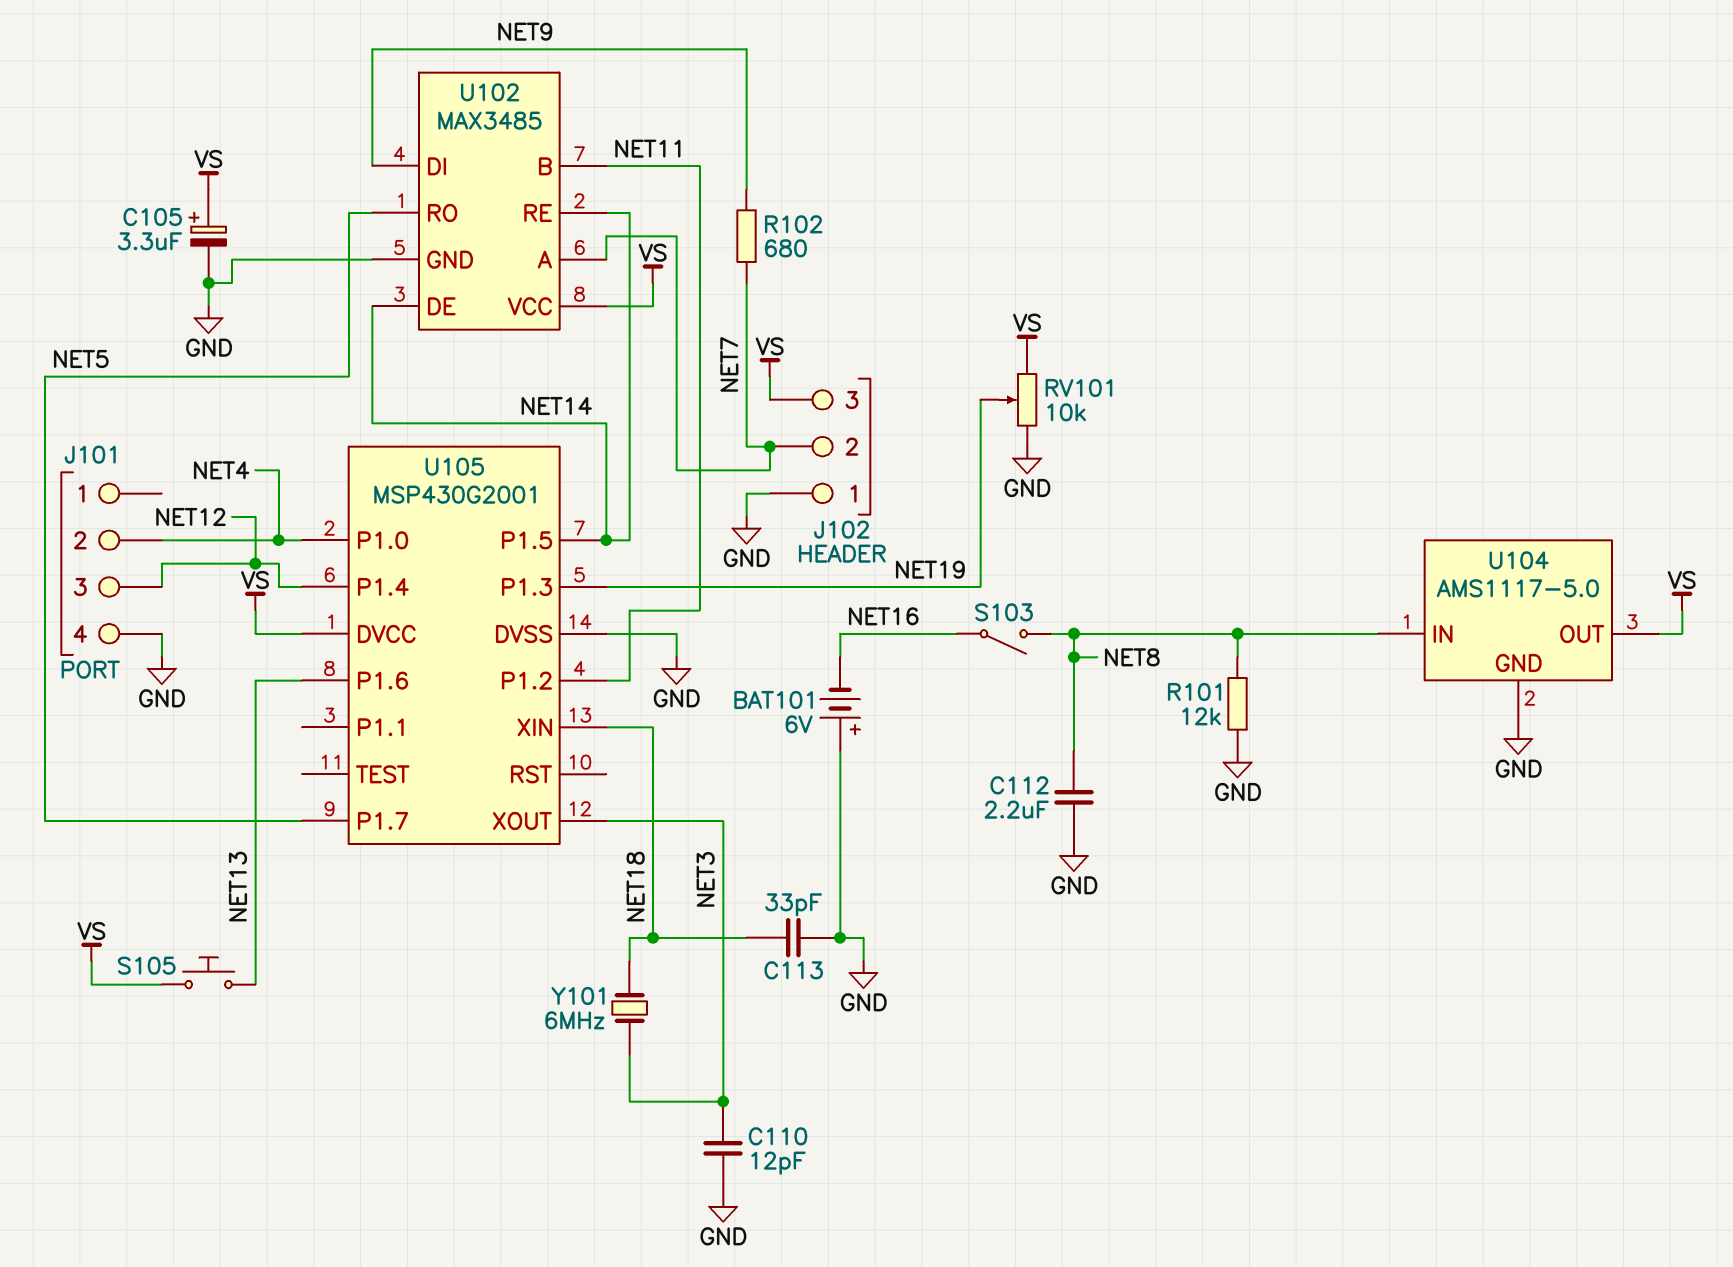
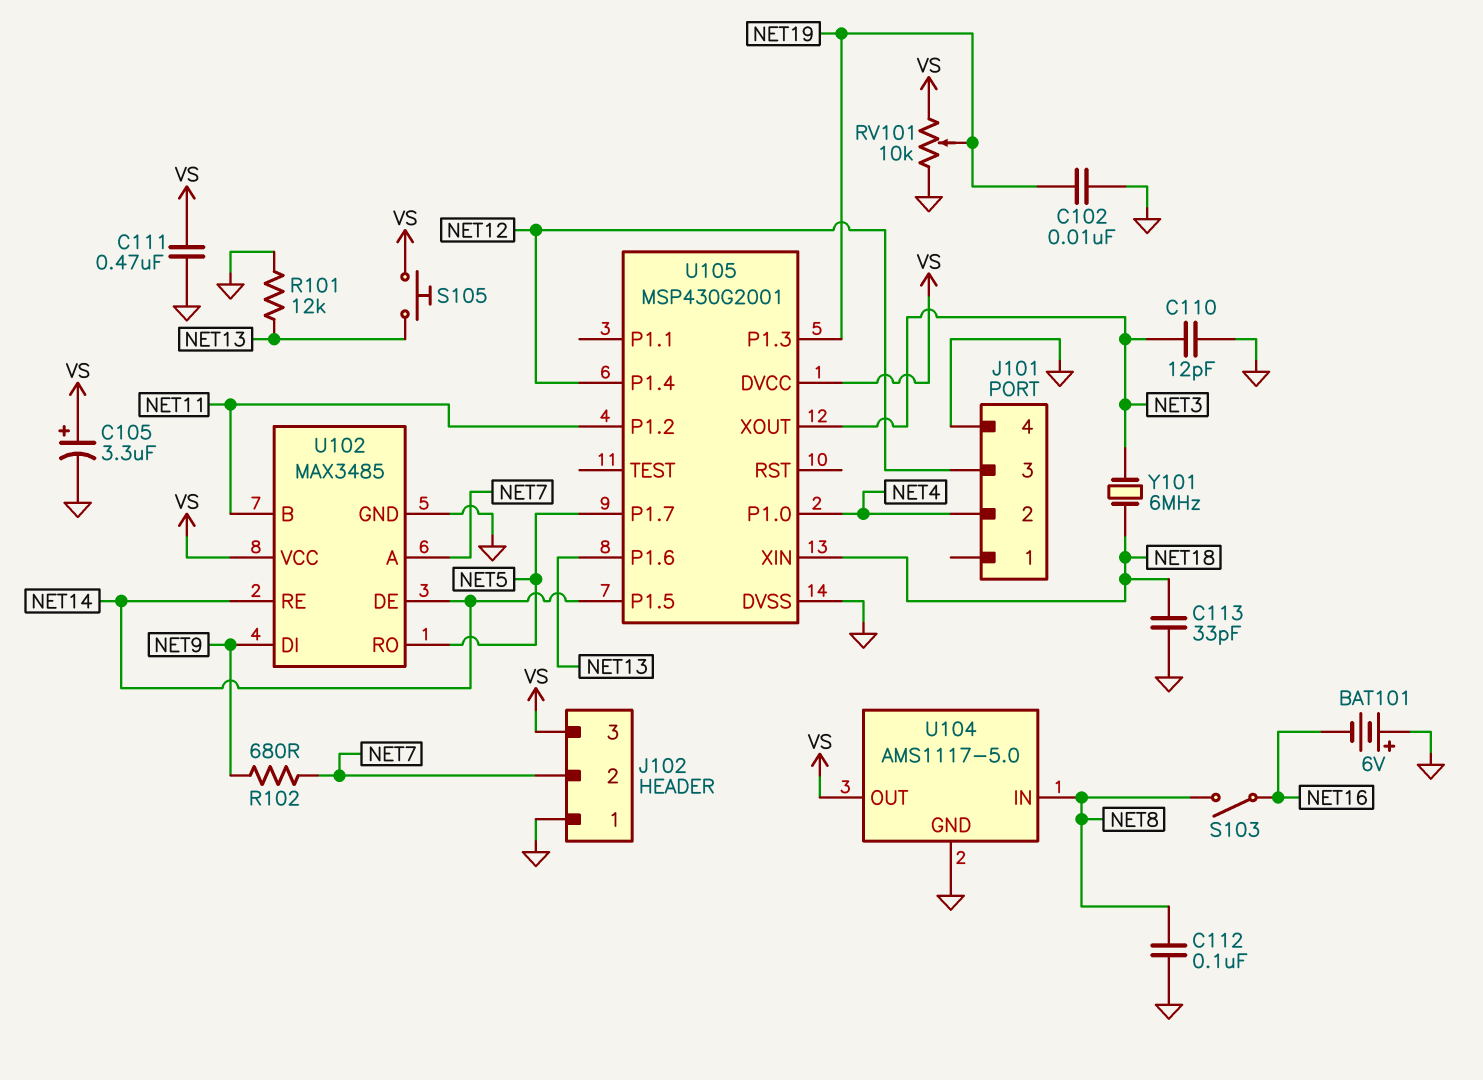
C102: none -> 10nF (GND, NET19)
C111: none -> 470nF (GND, VS)
C112: 2.2uF (GND, NET8) -> 100nF (GND, NET8)
R101: 12k (GND, NET8) -> 12k (GND, NET13)

